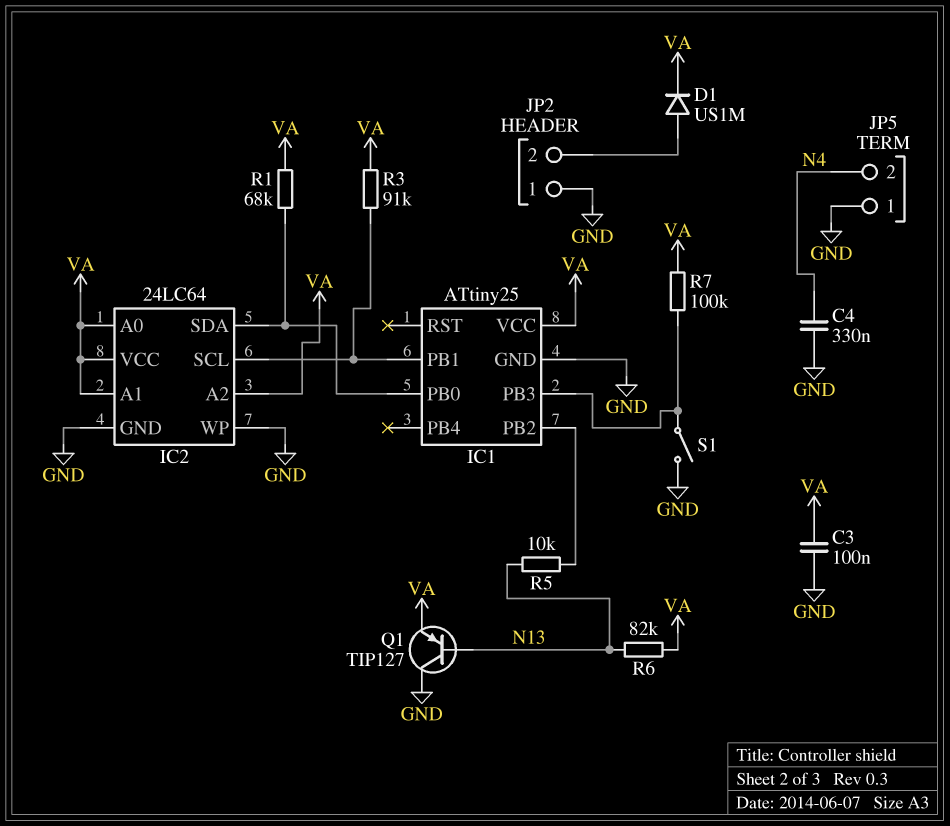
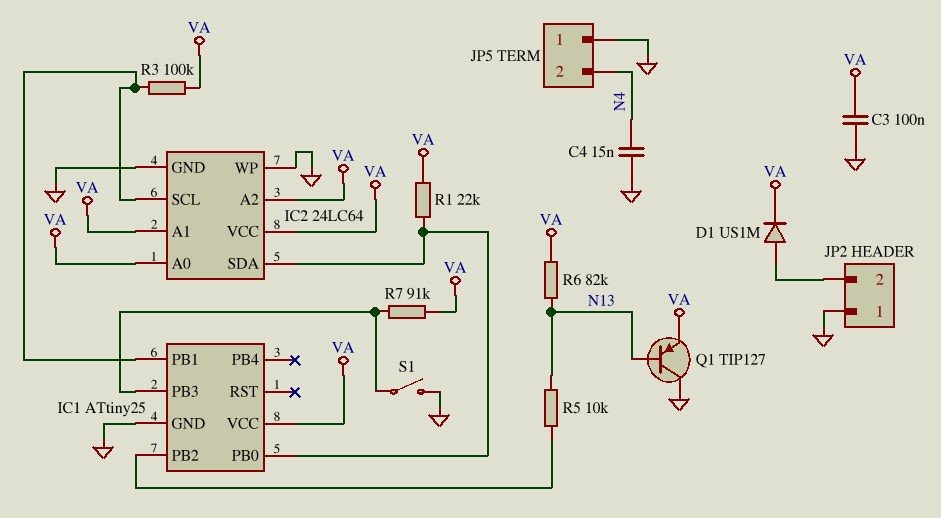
C4: 330nF (GND, N4) -> 15nF (GND, N4)
R1: 68k (IC1/PB0, VA) -> 22k (IC1/PB0, VA)
R3: 91k (IC1/PB1, VA) -> 100k (IC1/PB1, VA)
R7: 100k (IC1/PB3, VA) -> 91k (IC1/PB3, VA)

